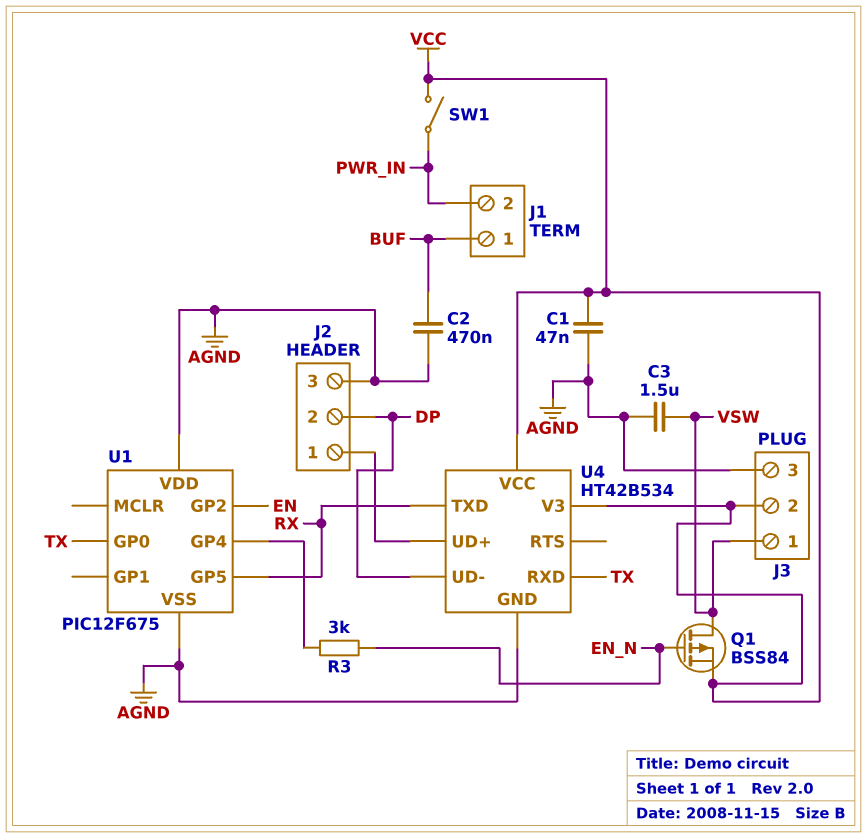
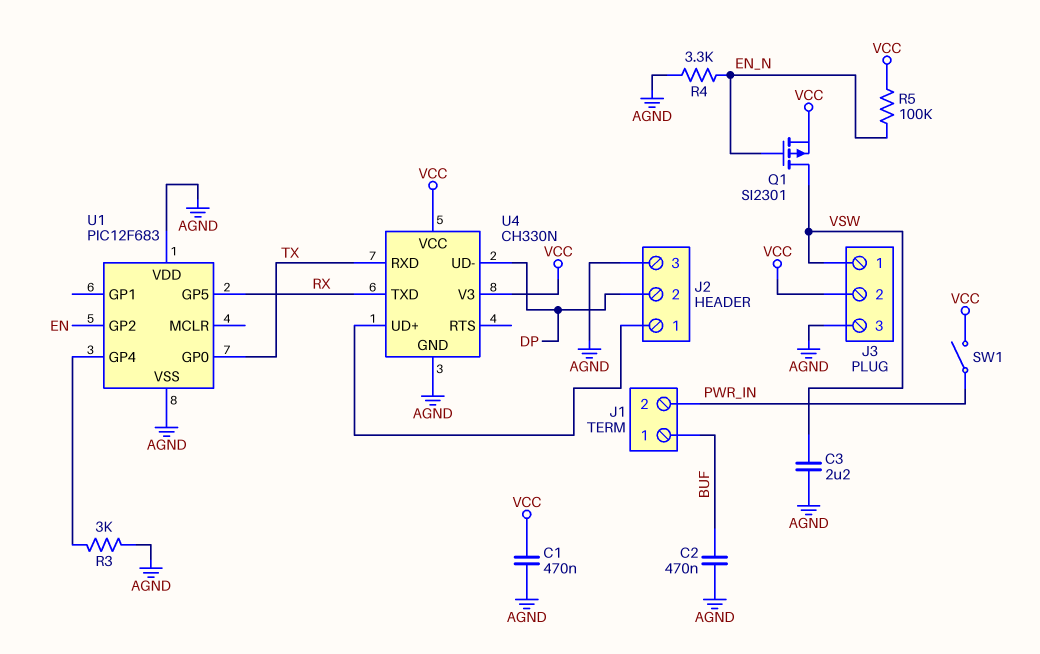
C1: 47nF (AGND, VCC) -> 470nF (AGND, VCC)
C3: 1.5uF (AGND, VSW) -> 2.2uF (AGND, VSW)
Q1: PMOS BSS84 (G EN_N, D VSW, S VCC) -> PMOS SI2301 (G EN_N, D VSW, S VCC)
R3: 3k (EN_N, U1/GP4) -> 3k (AGND, U1/GP4)
R4: none -> 3.3k (AGND, EN_N)
R5: none -> 100k (EN_N, VCC)
U1: PIC12F675 -> PIC12F683
U4: HT42B534 -> CH330N

